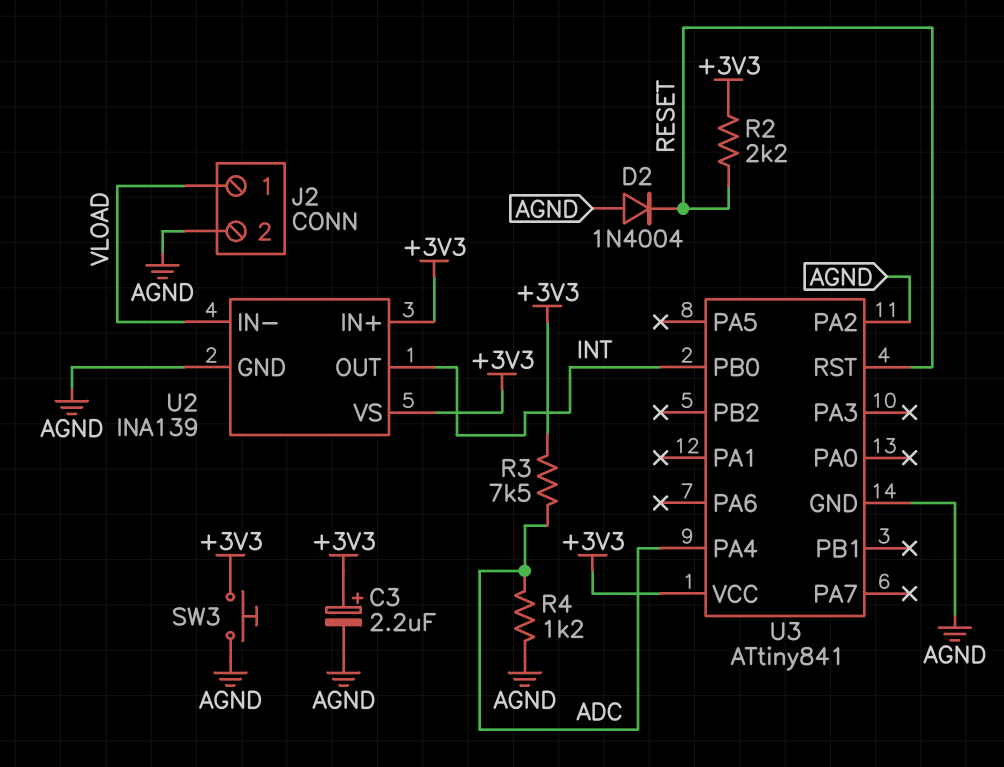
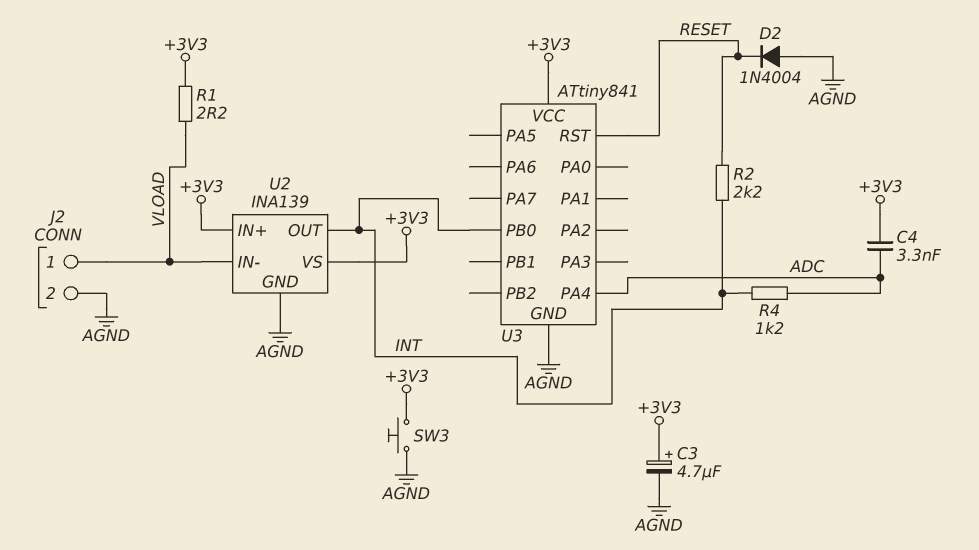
C3: 2.2uF (plus +3V3, minus AGND) -> 4.7uF (plus +3V3, minus AGND)
C4: none -> 3.3nF (+3V3, ADC)
R1: none -> 2.2 (+3V3, VLOAD)
R2: 2.2k (+3V3, RESET) -> 2.2k (INT, RESET)
R3: 7.5k (+3V3, ADC) -> none
R4: 1.2k (ADC, AGND) -> 1.2k (ADC, INT)
U3 pin PA2: AGND -> none

